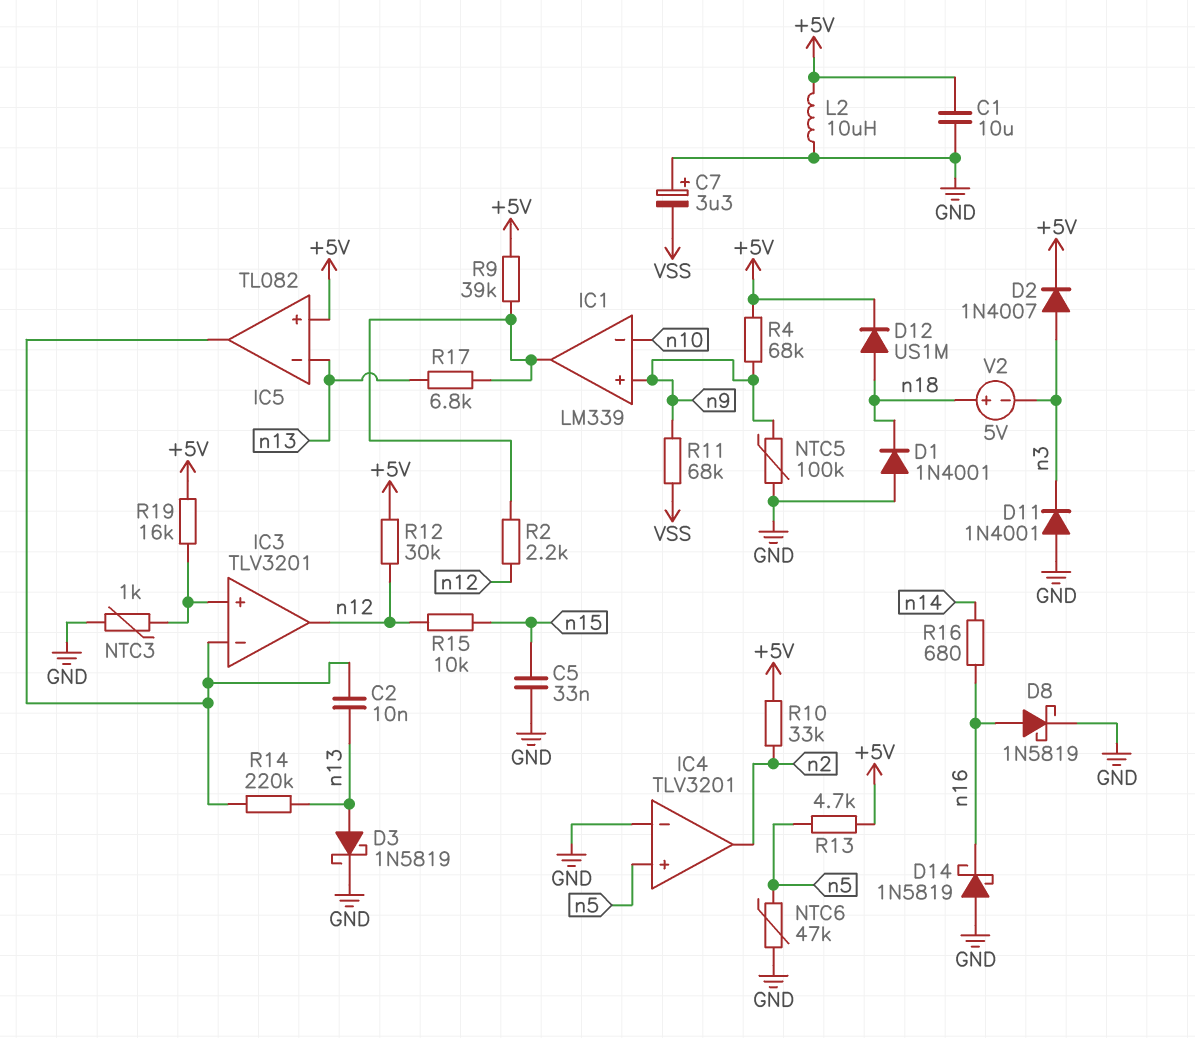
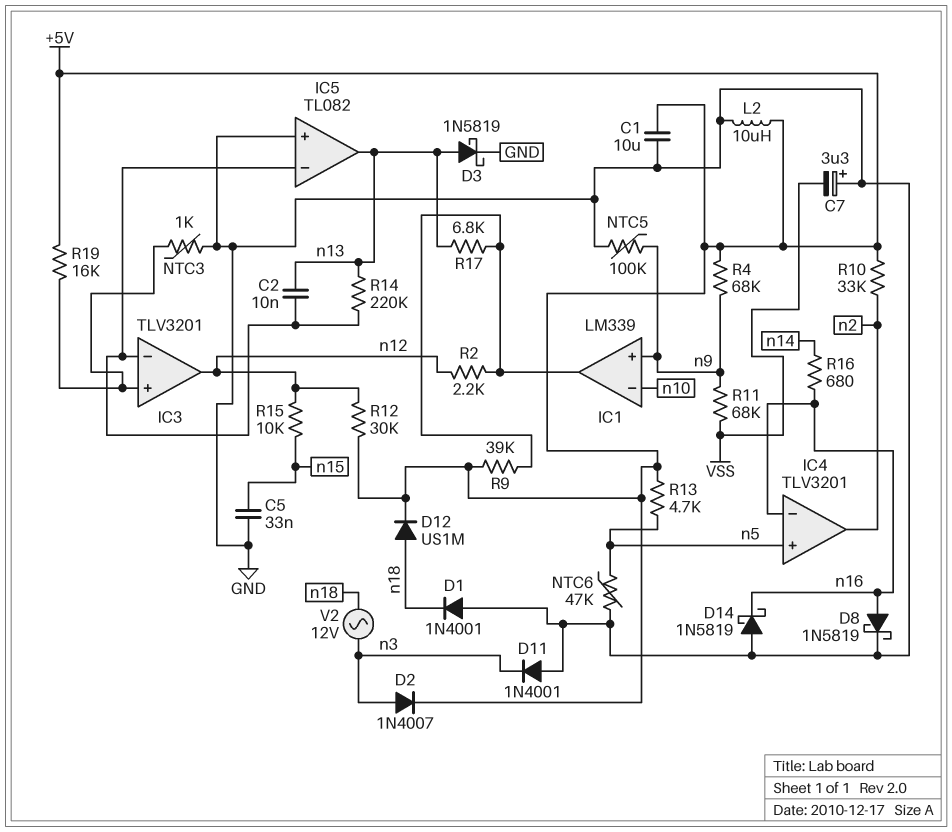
IC4 pin in-: GND -> n16
IC5 pin in+: +5V -> GND
IC5 pin in-: n13 -> IC3/in-
IC5 pin out: IC3/in- -> n13
V2: 5V (plus n18, minus n3) -> AC 12V (n3, n18)

